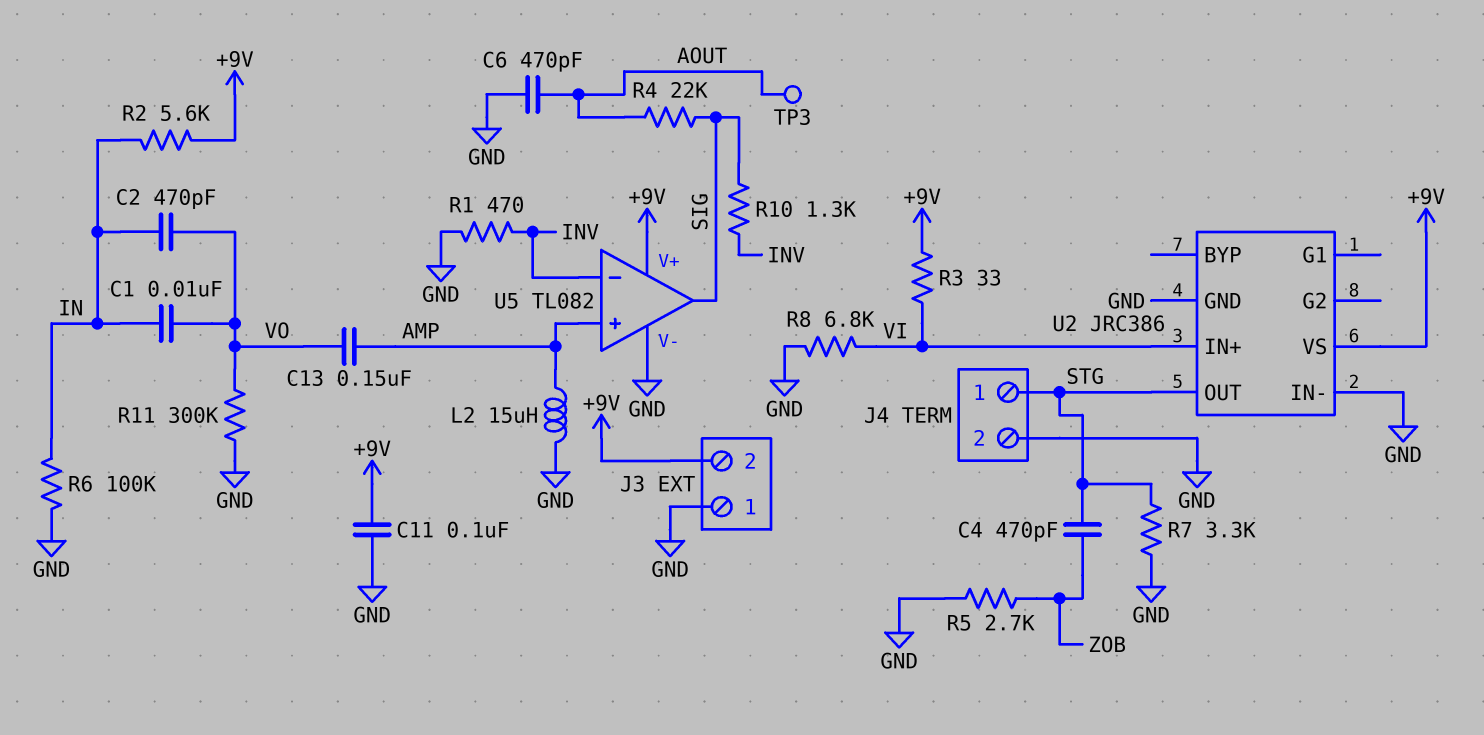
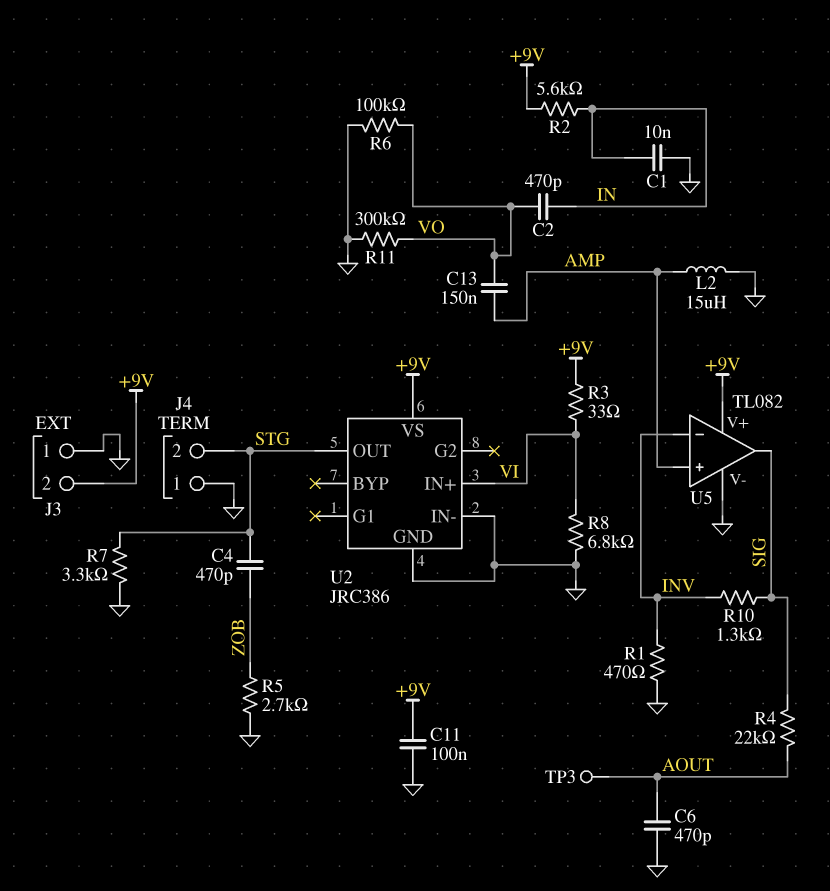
C1: 10nF (IN, VO) -> 10nF (GND, IN)
J4 pin 1: STG -> GND
J4 pin 2: GND -> STG
R6: 100k (GND, IN) -> 100k (GND, VO)

